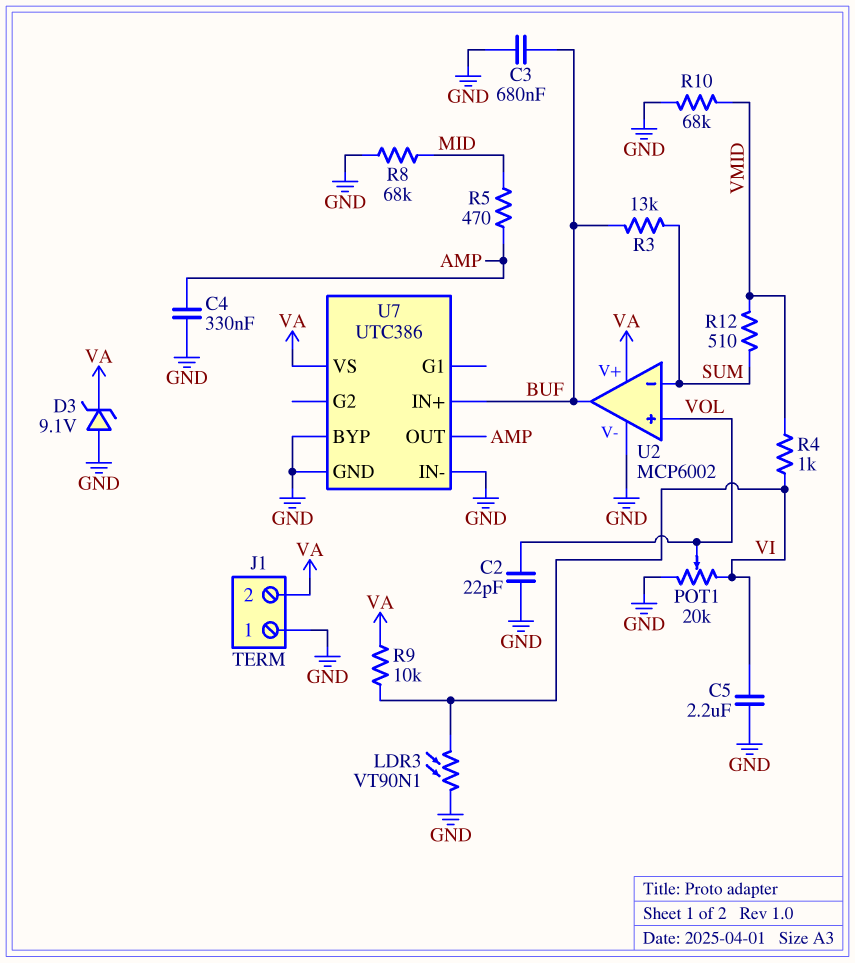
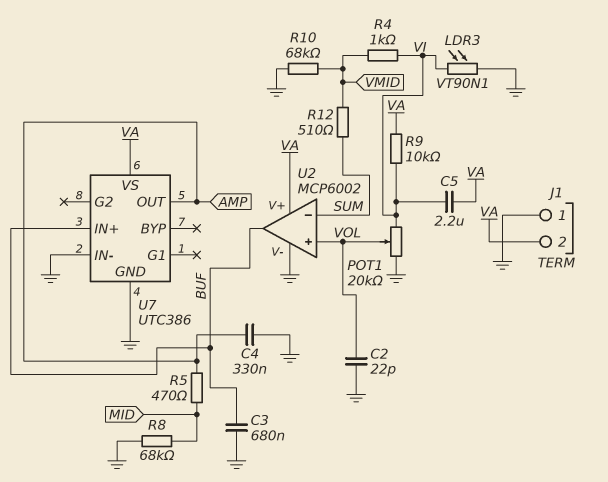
C5: 2.2uF (GND, VI) -> 2.2uF (VA, VI)
D3: zener 9.1V (A GND, K VA) -> none
R3: 13k (BUF, SUM) -> none
U7 pin BYP: GND -> none

